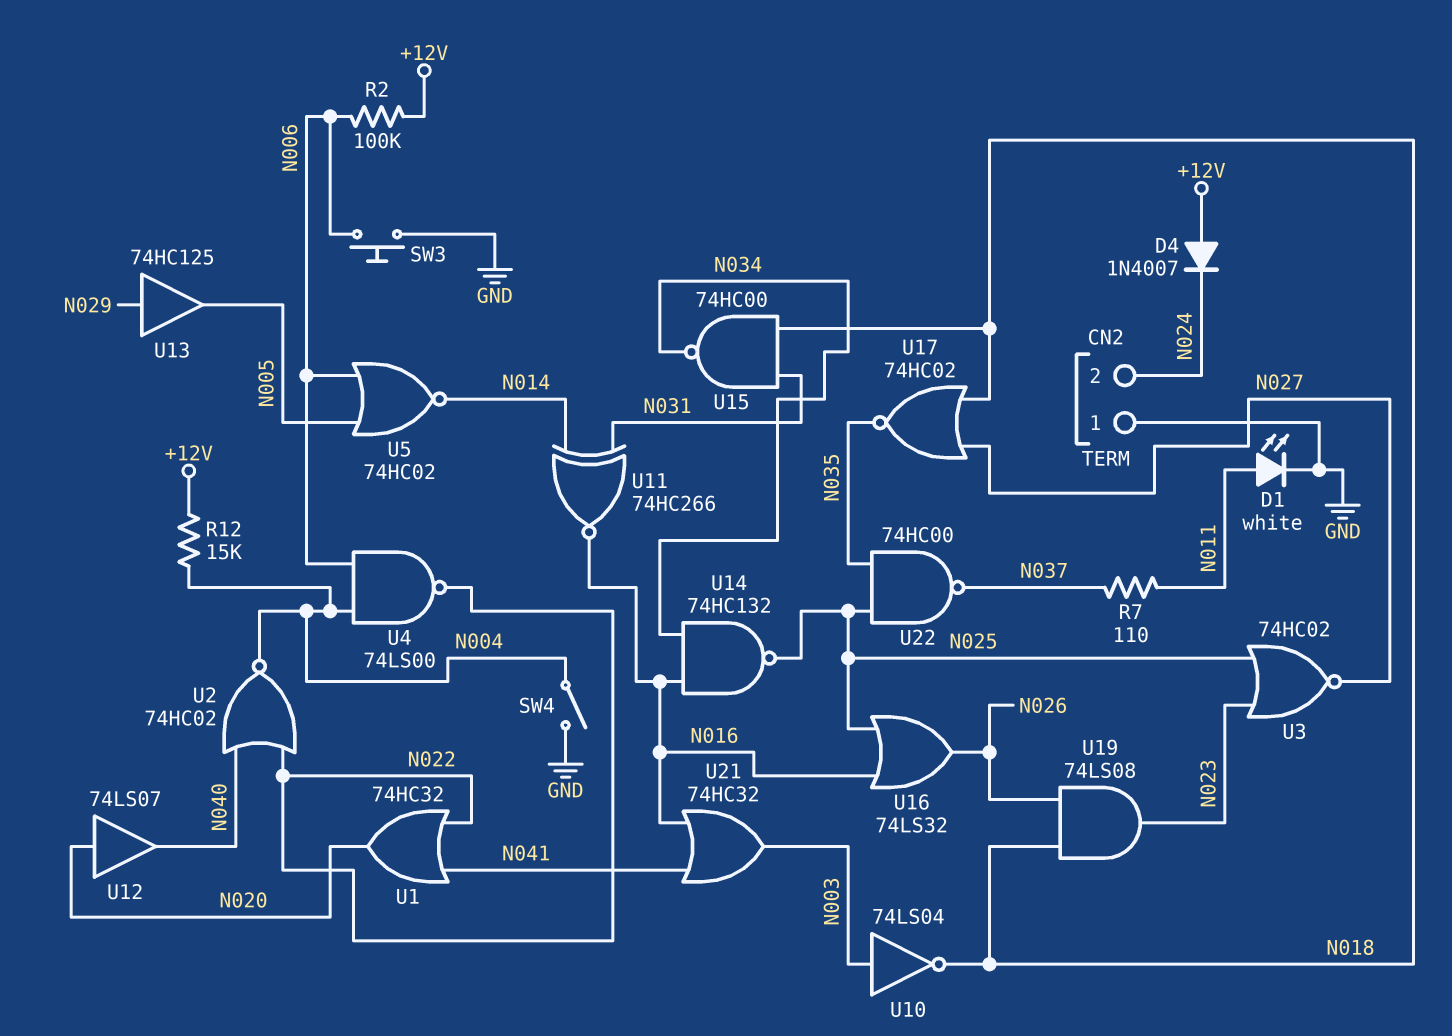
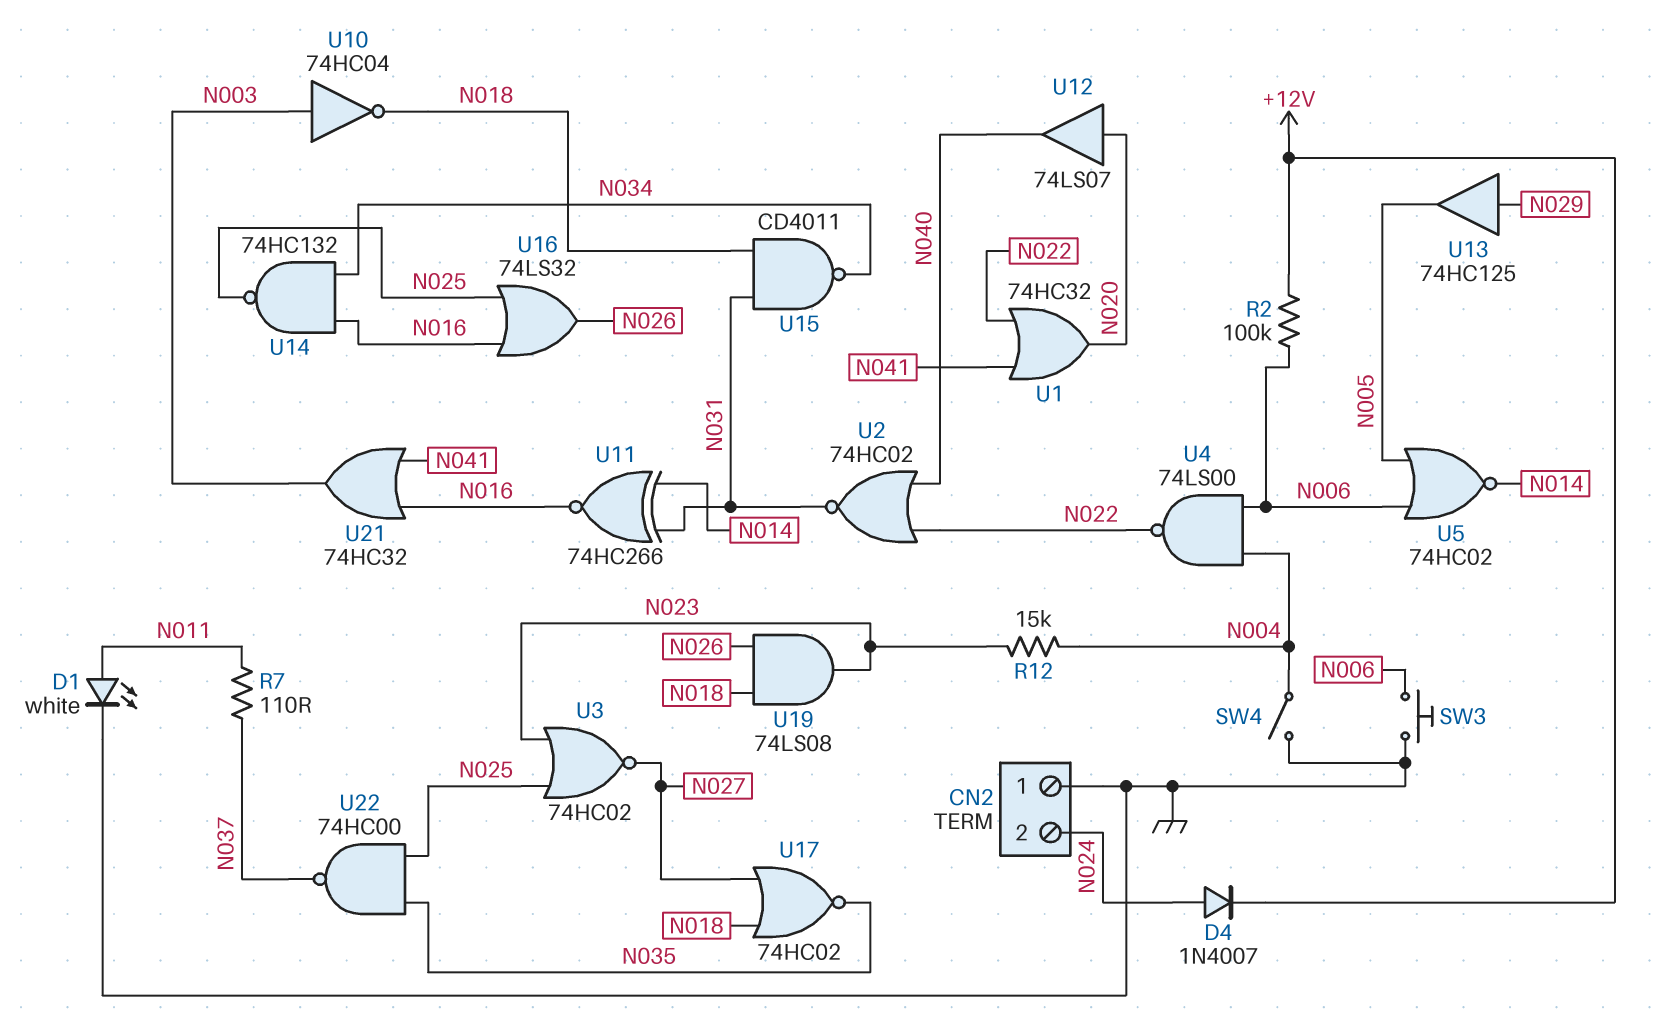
D4: diode 1N4007 (A +12V, K N024) -> diode 1N4007 (A N024, K +12V)
R12: 15k (+12V, N004) -> 15k (N004, N023)
U2: NOR 74HC02 (in N022, in N040, out N004) -> NOR 74HC02 (in N022, in N040, out N031)
U10: NOT 74LS04 (in N003, out N018) -> NOT 74HC04 (in N003, out N018)
U15: NAND 74HC00 (in N018, in N031, out N034) -> NAND CD4011 (in N018, in N031, out N034)

